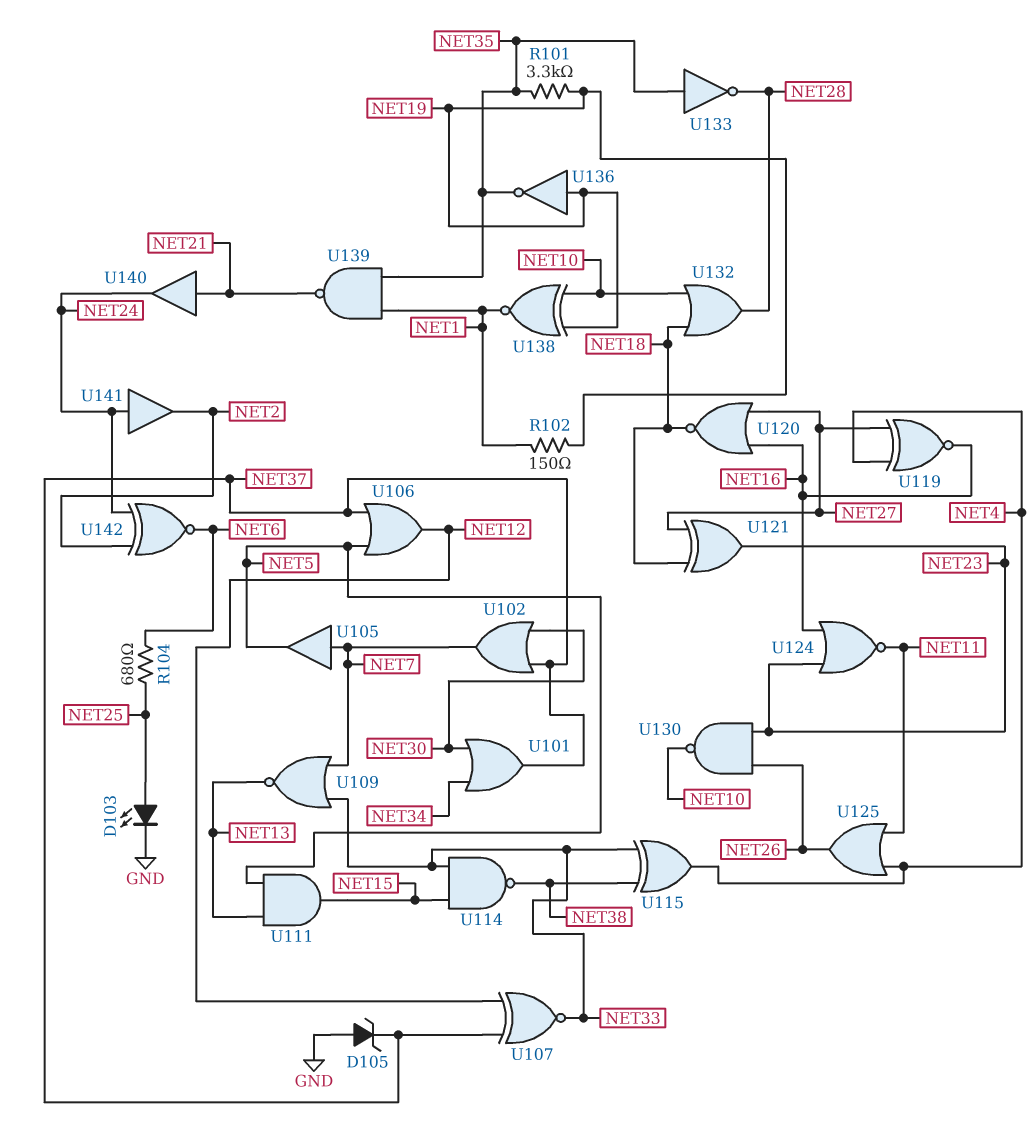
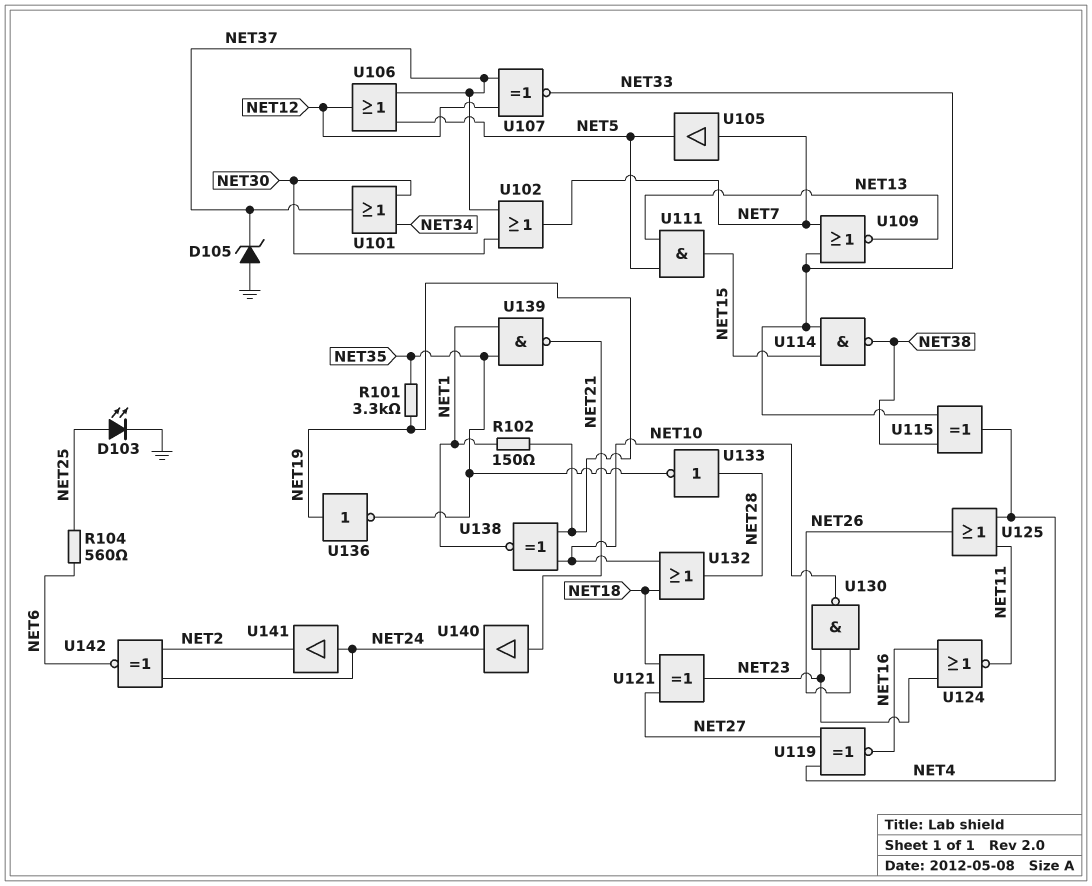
R104: 680 (NET6, NET25) -> 560 (NET6, NET25)
U120: NOR (in NET16, in NET27, out NET18) -> none
U133: NOT (in NET35, out NET28) -> NOT (in NET28, out NET35)

